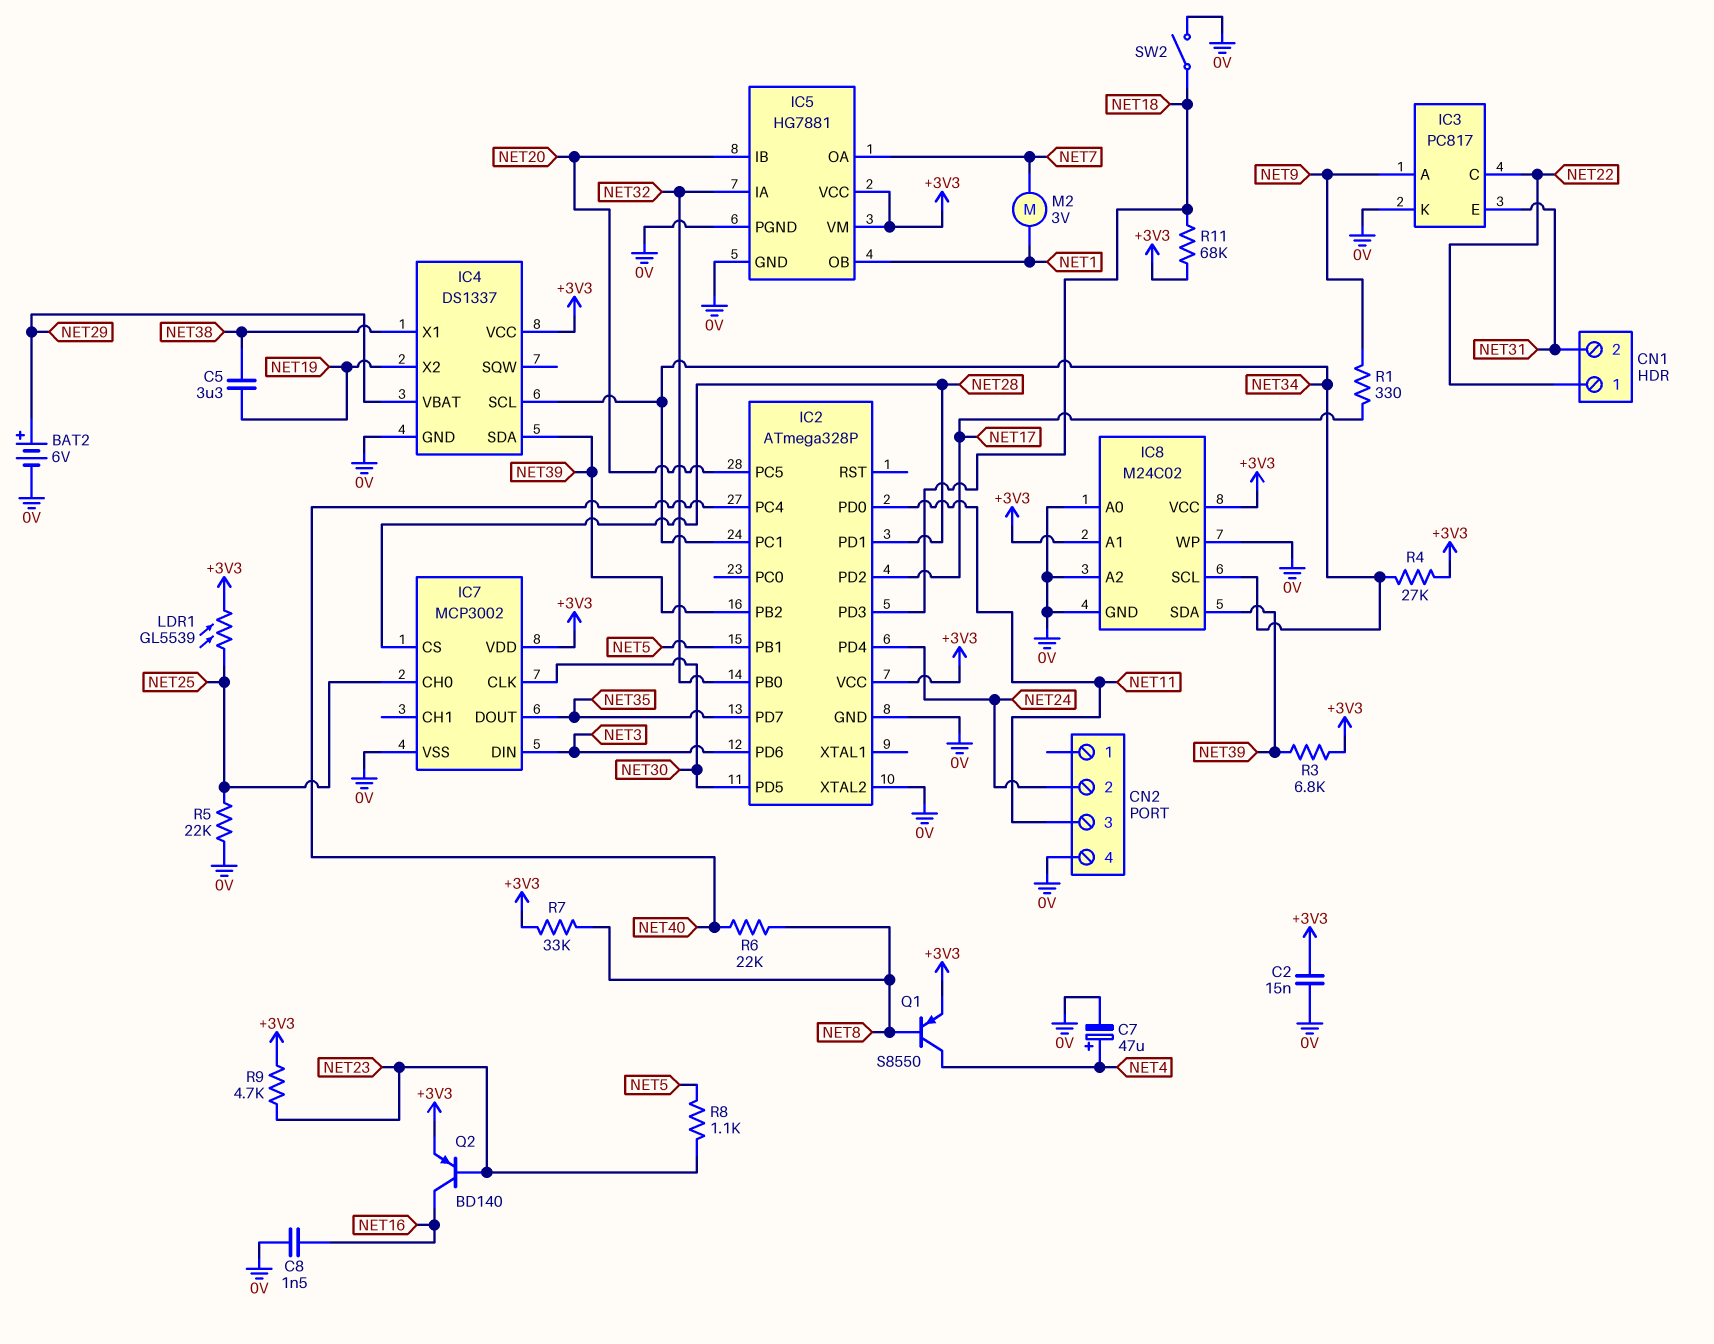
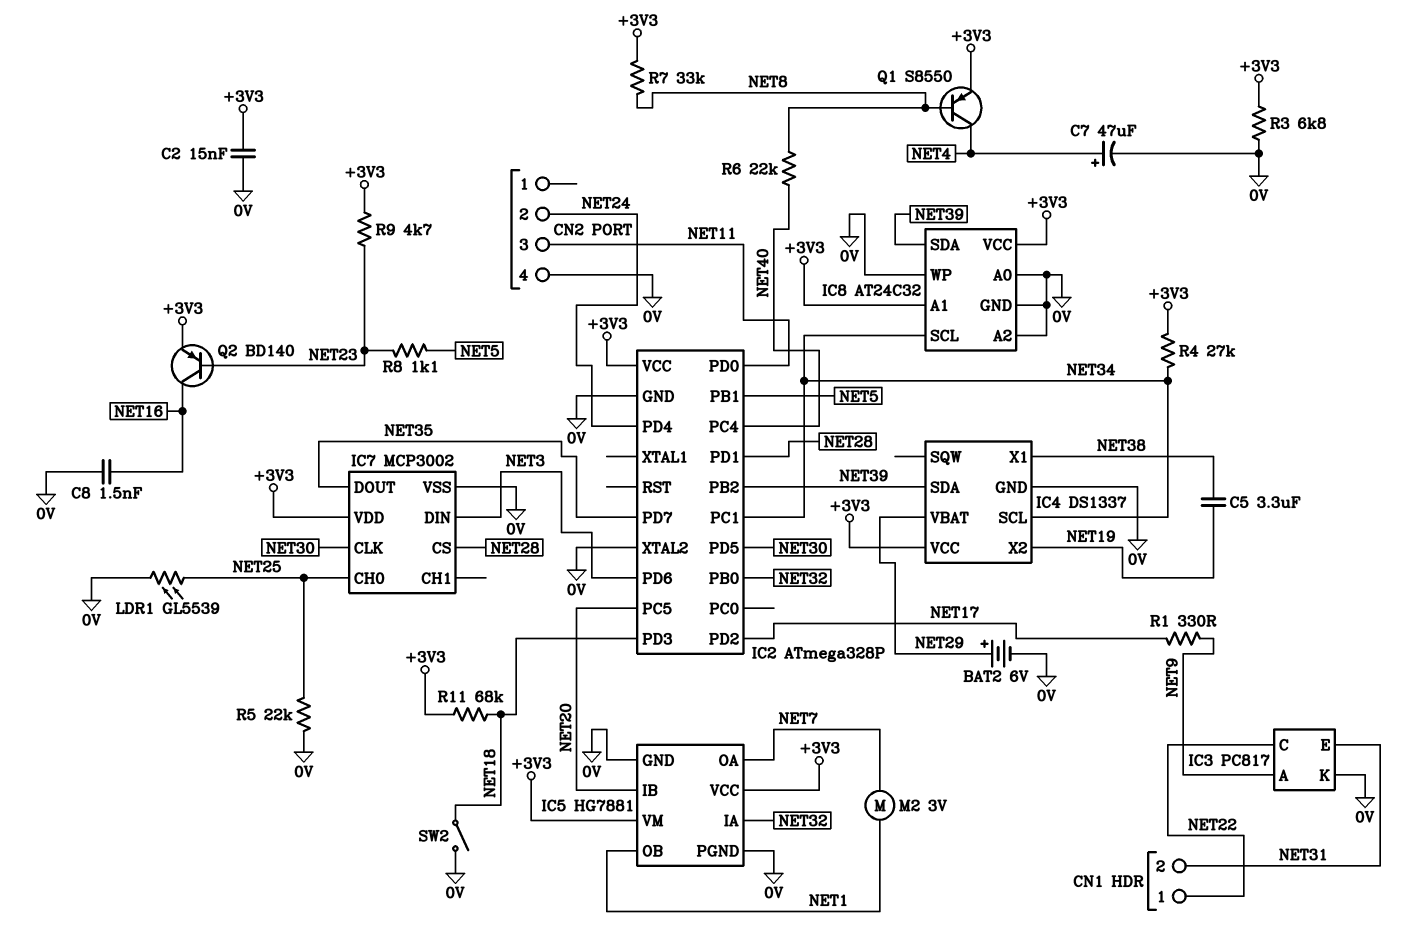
IC8: M24C02 -> AT24C32
LDR1: GL5539 (+3V3, NET25) -> GL5539 (0V, NET25)
R3: 6.8k (+3V3, NET39) -> 6.8k (+3V3, 0V)

